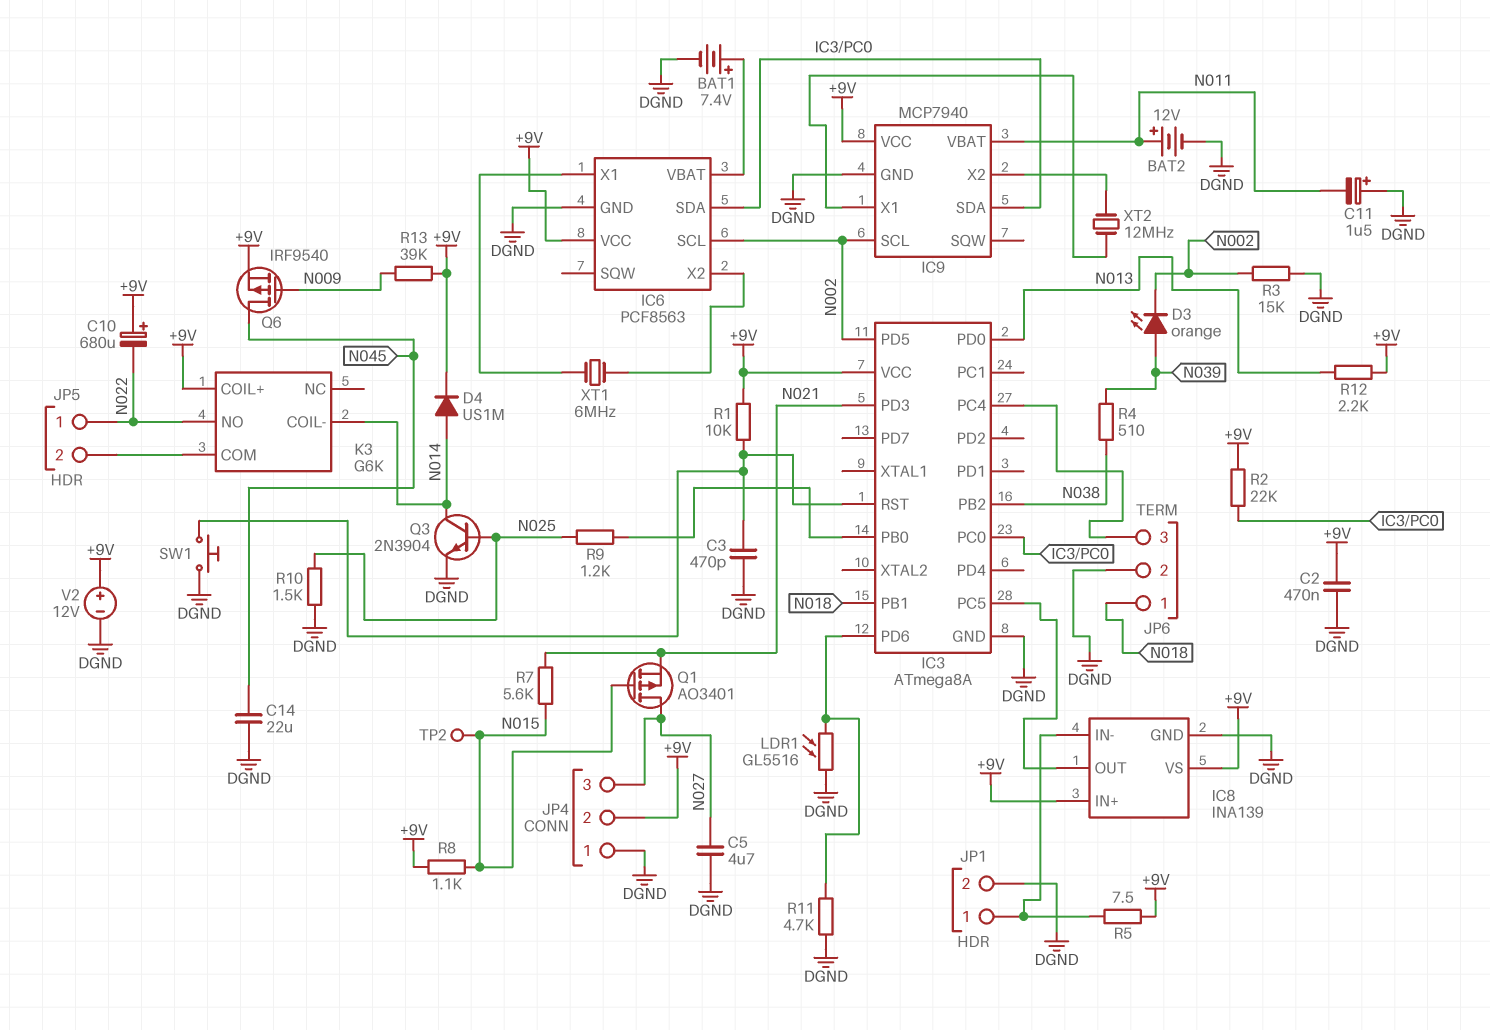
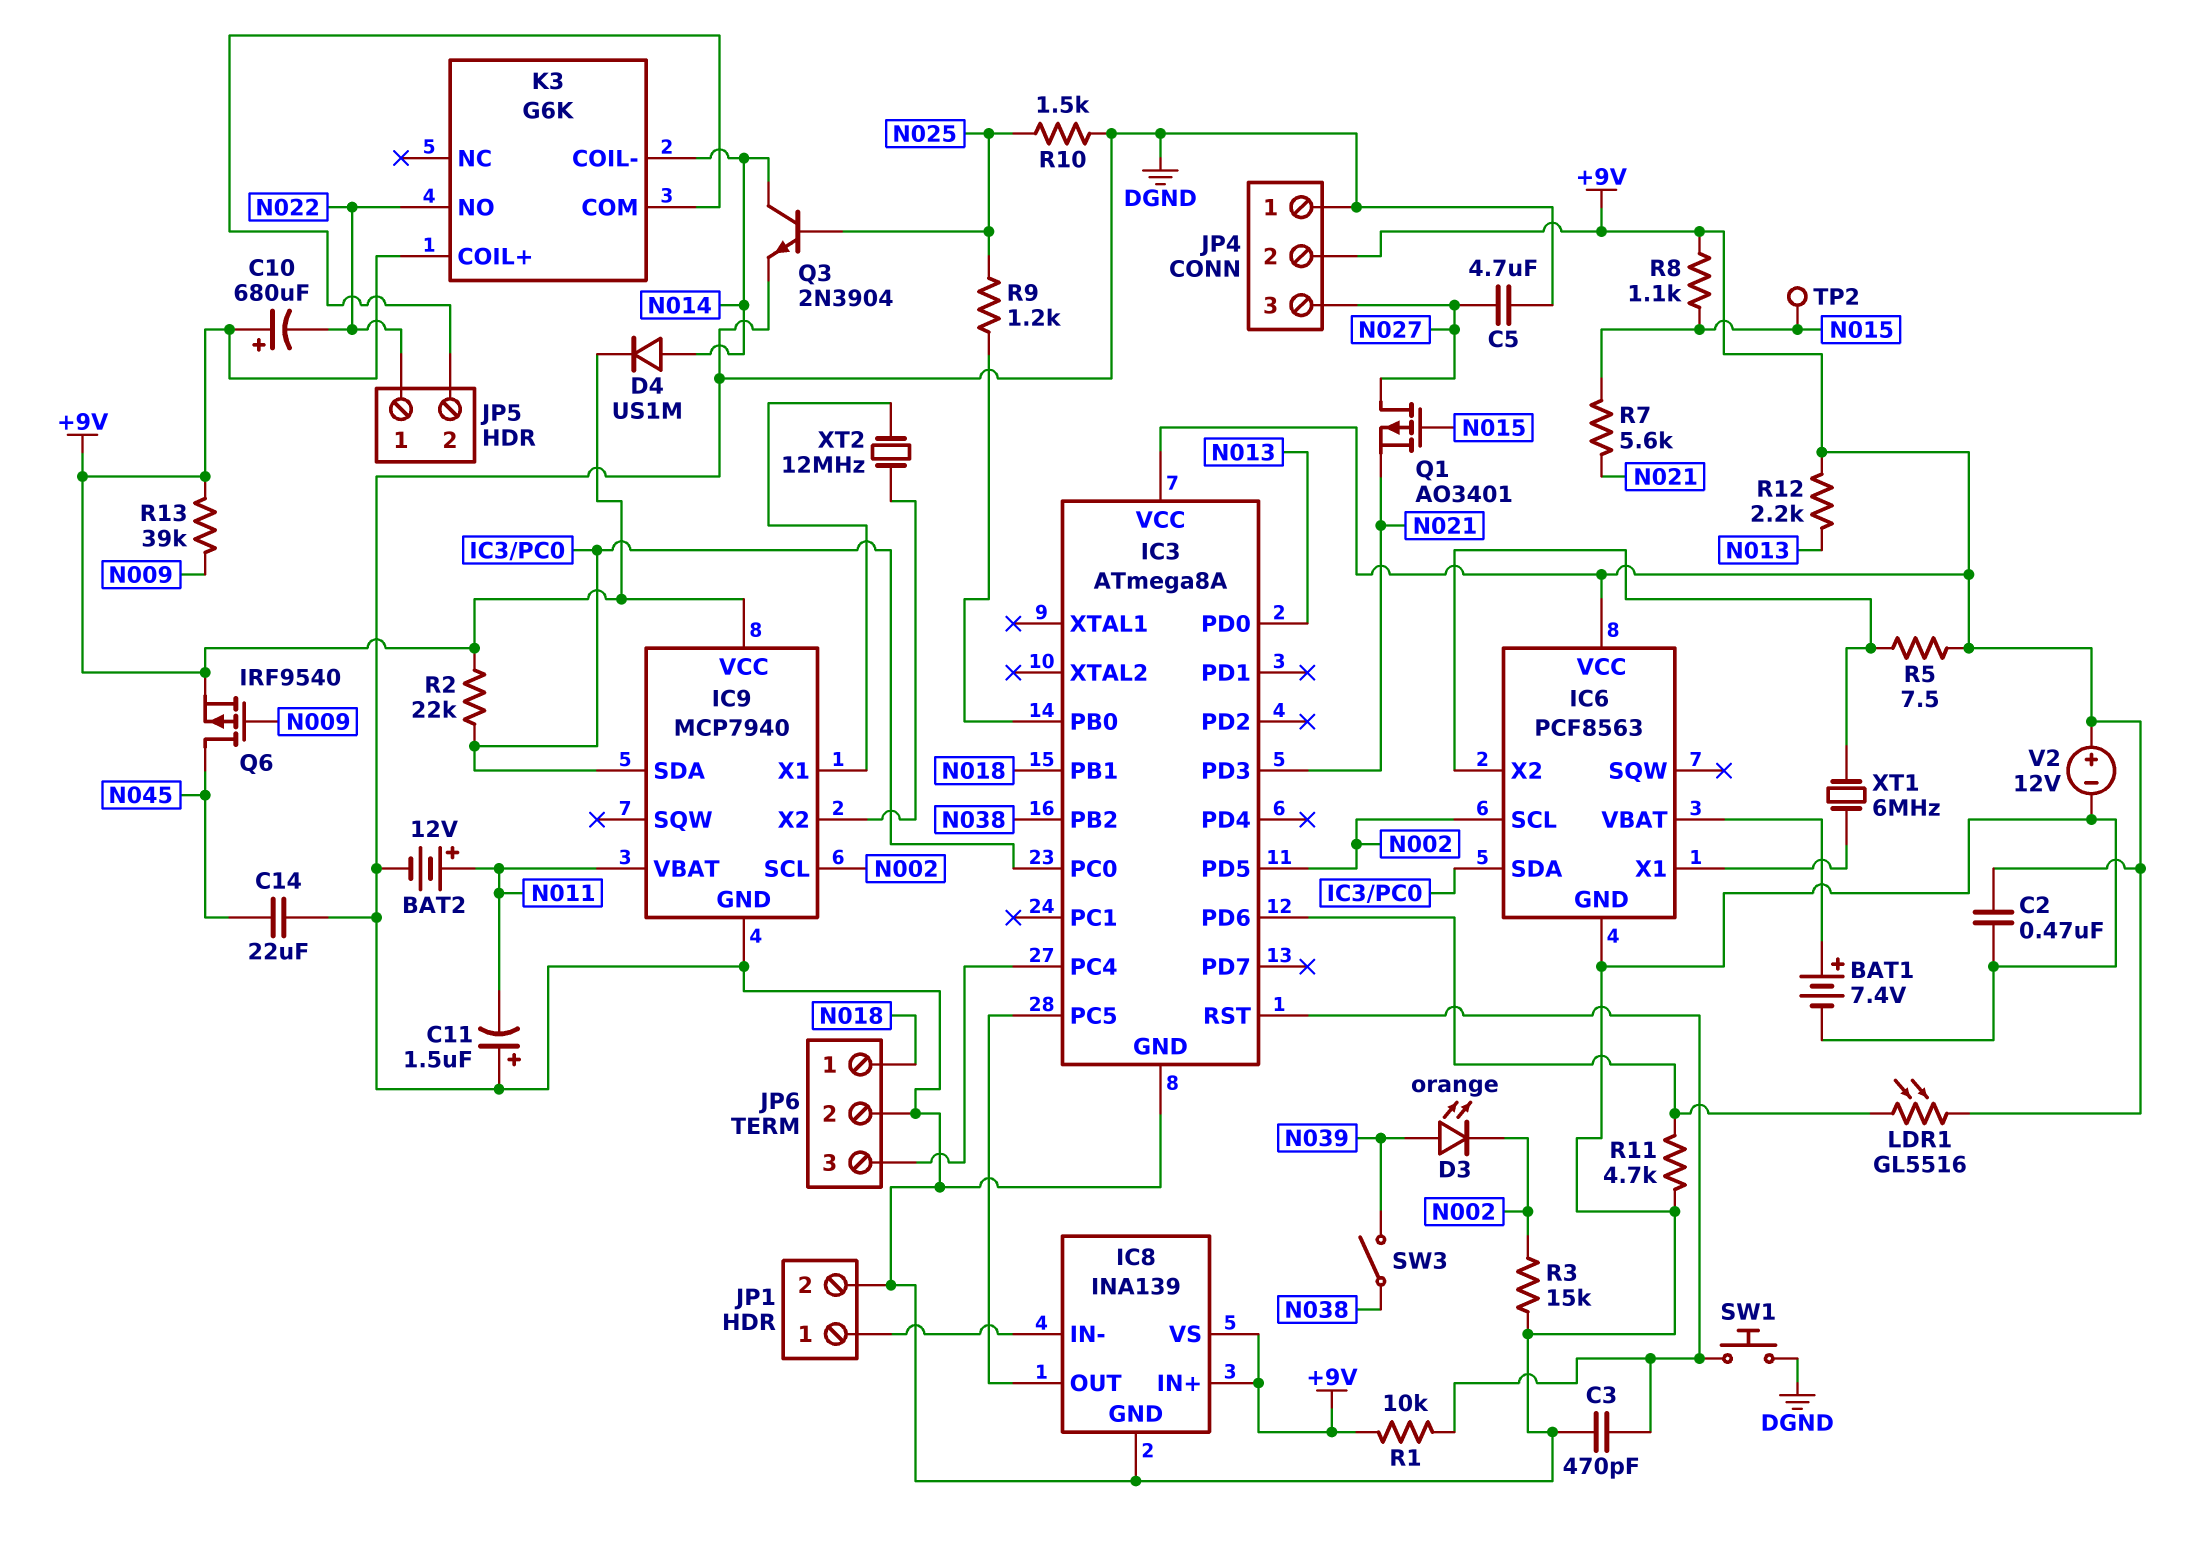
LDR1: GL5516 (DGND, IC3/PD6) -> GL5516 (+9V, IC3/PD6)
R4: 510 (N038, N039) -> none
R5: 7.5 (+9V, IC8/IN-) -> 7.5 (+9V, IC6/X2)
SW3: none -> switch (N038, N039)

